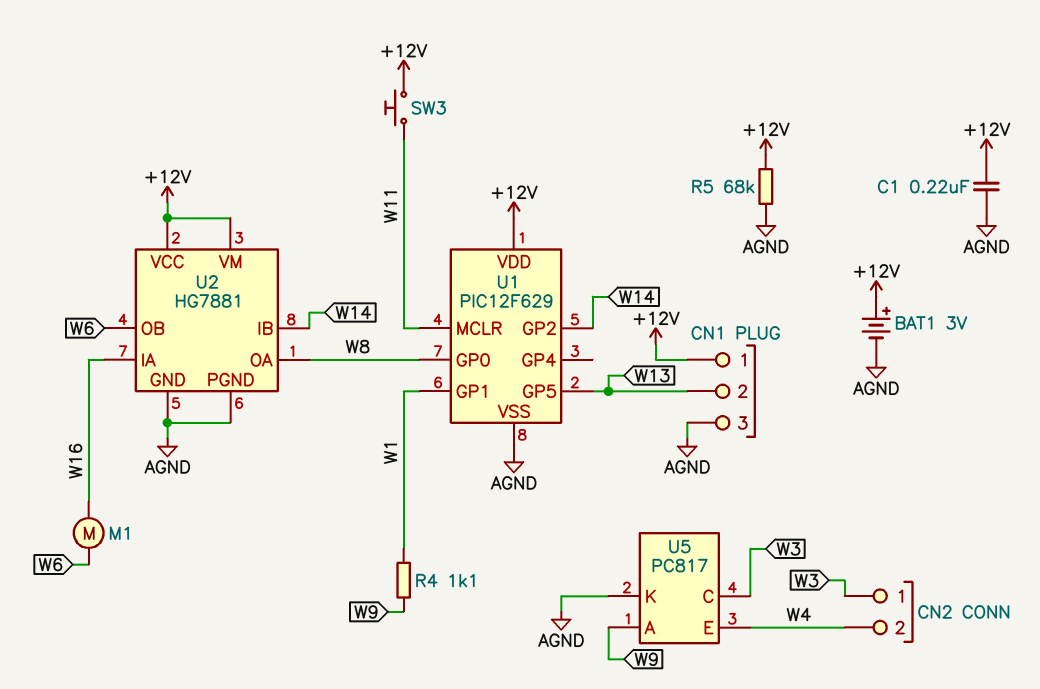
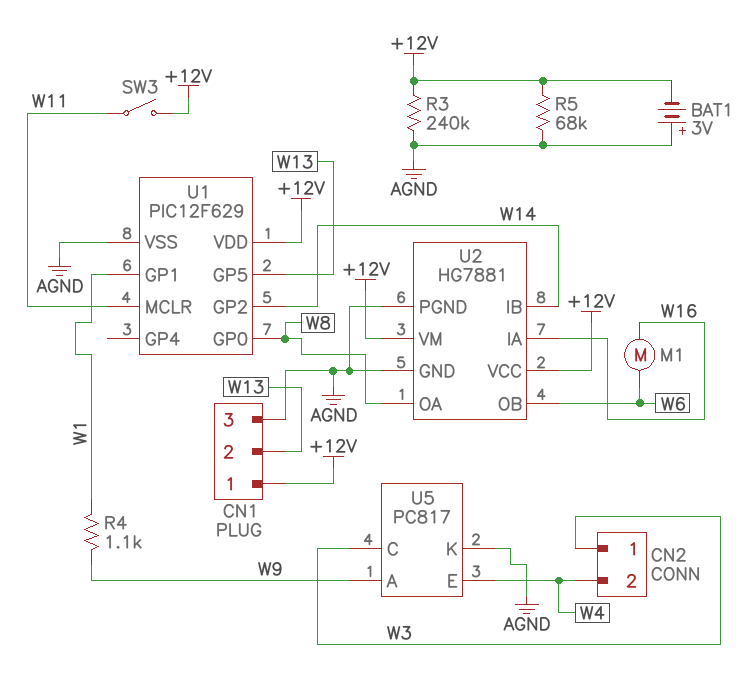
BAT1: 3V (plus +12V, minus AGND) -> 3V (plus AGND, minus +12V)
C1: 220nF (+12V, AGND) -> none
R3: none -> 240k (+12V, AGND)
SW3: button (+12V, W11) -> switch (+12V, W11)

